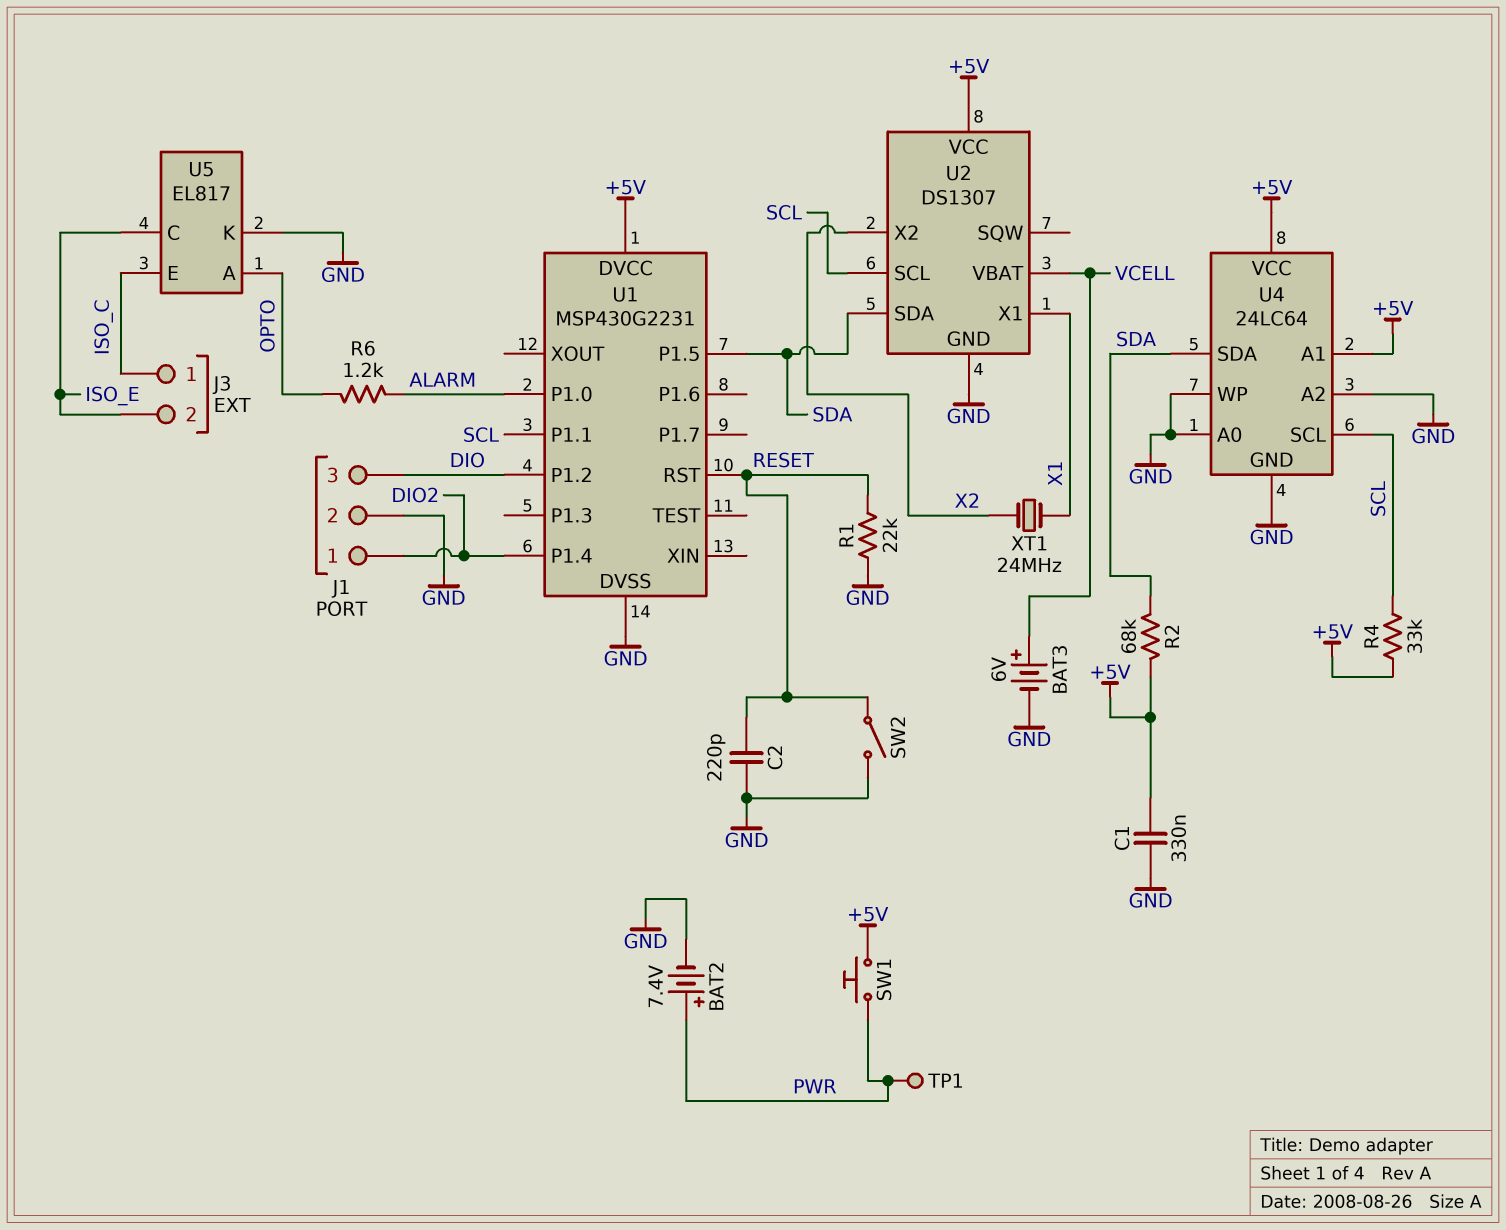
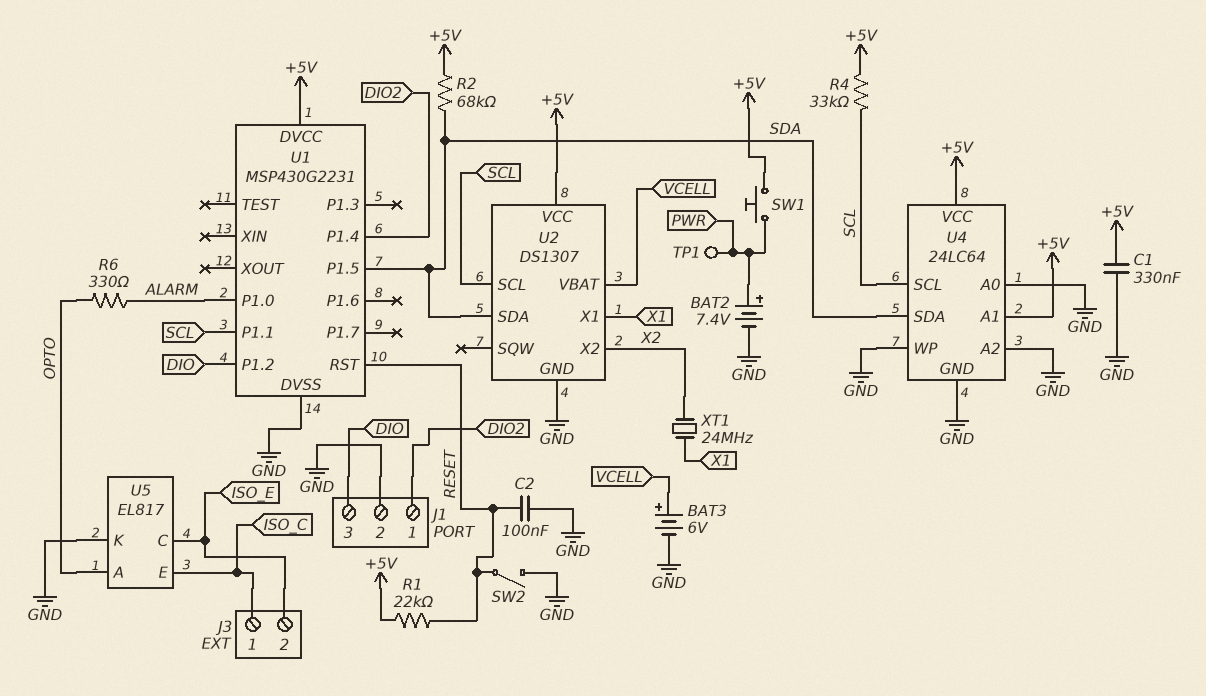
C2: 220pF (GND, RESET) -> 100nF (GND, RESET)
R1: 22k (GND, RESET) -> 22k (+5V, RESET)
R6: 1.2k (ALARM, OPTO) -> 330 (ALARM, OPTO)

